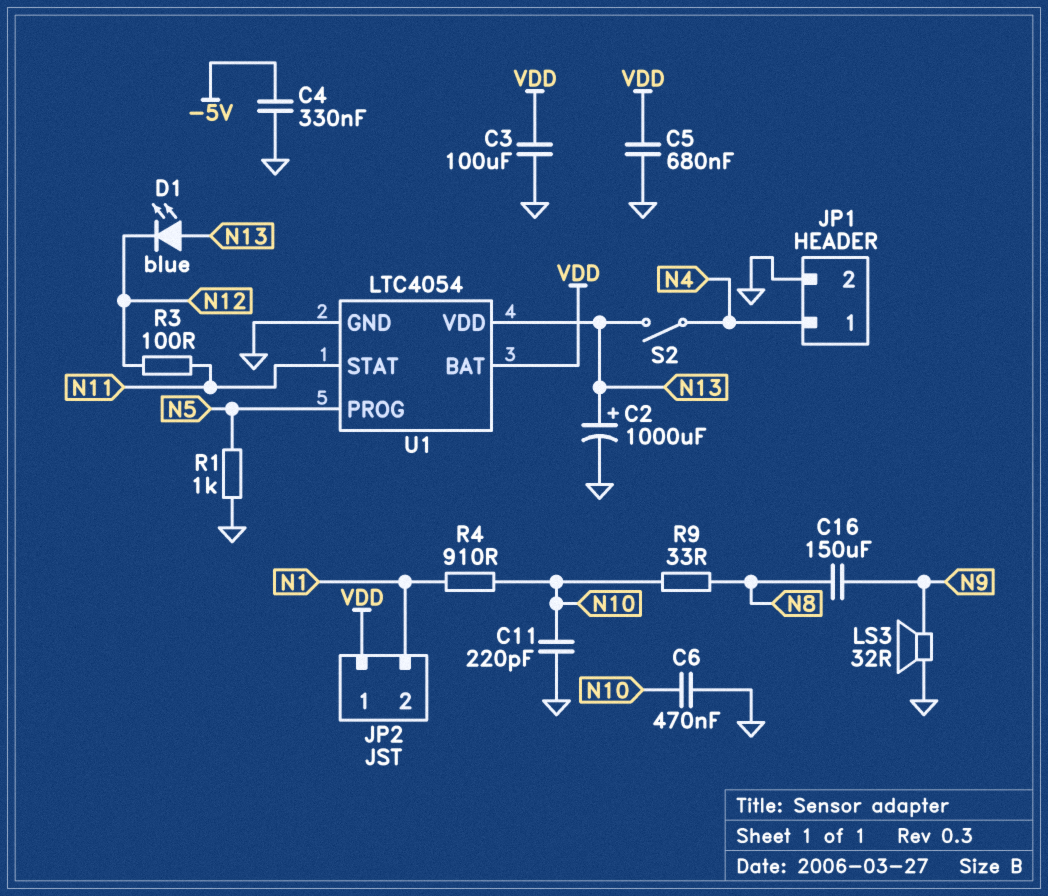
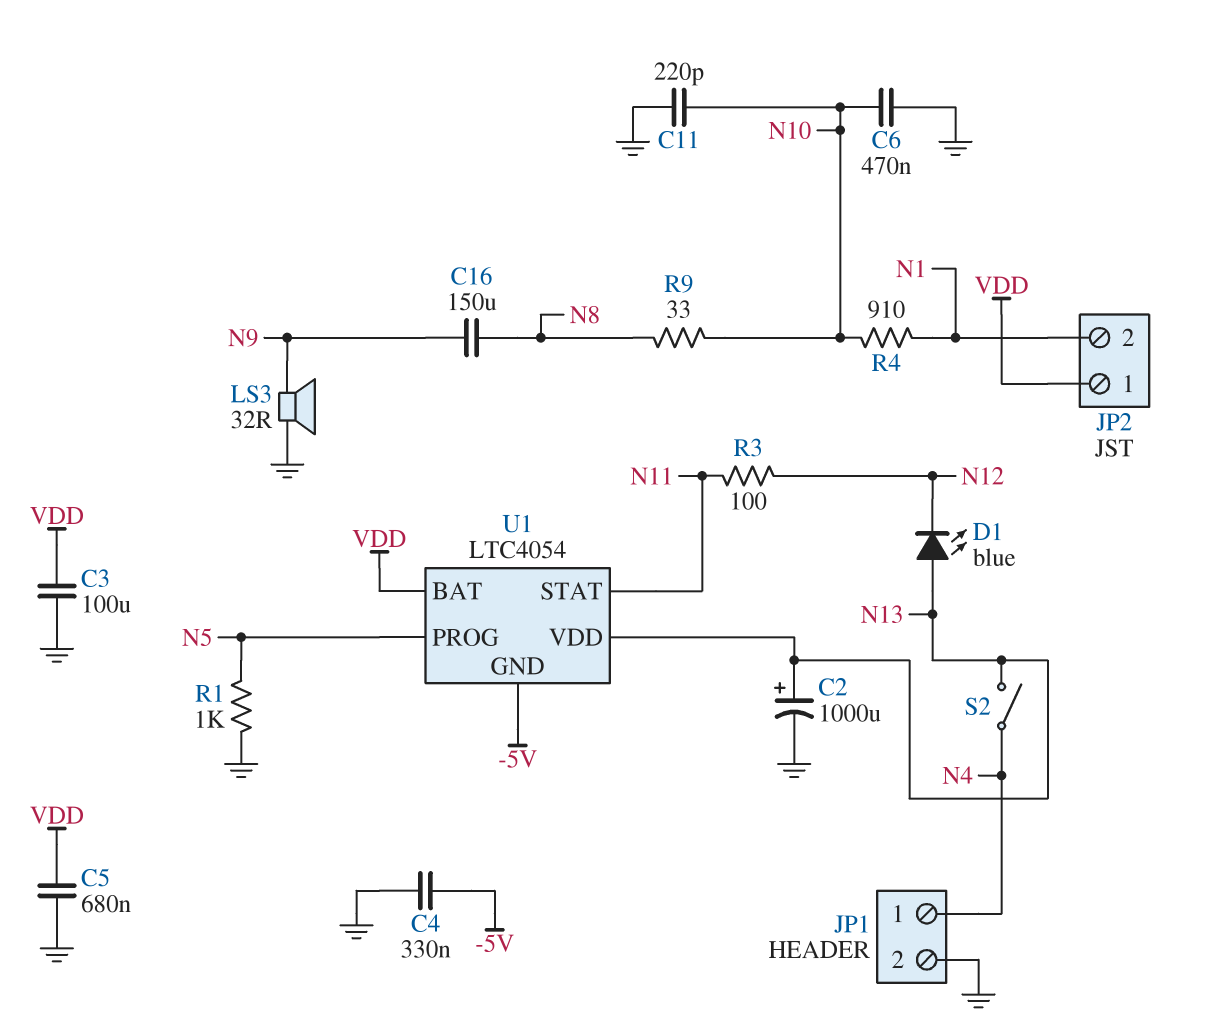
U1 pin GND: GND -> -5V

